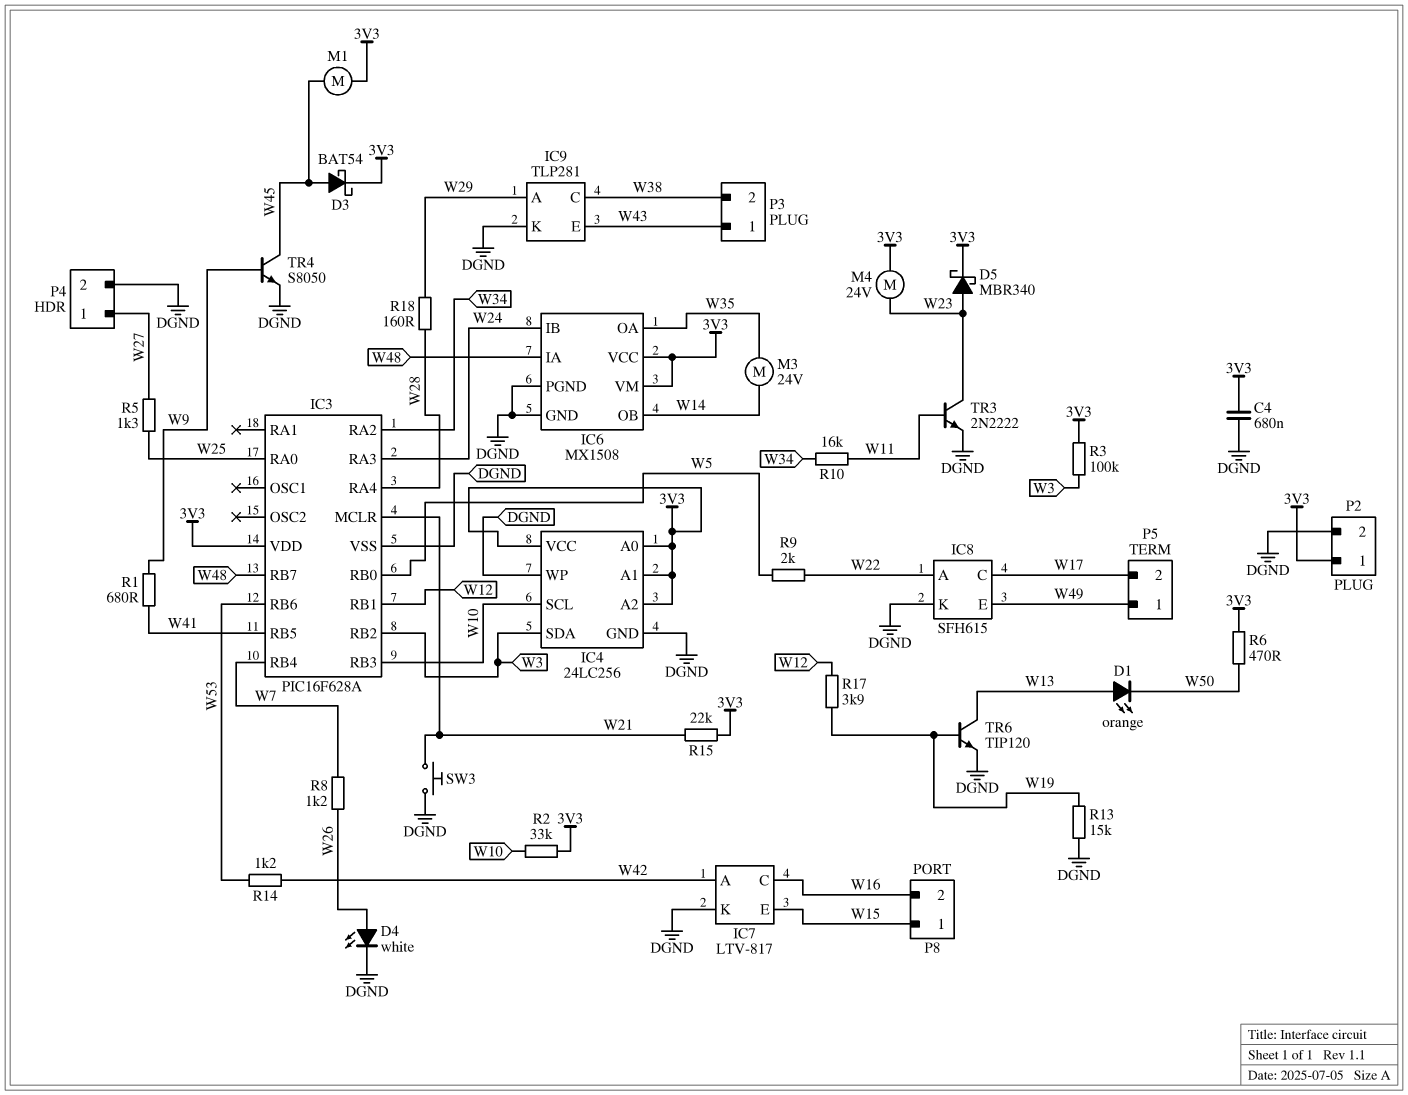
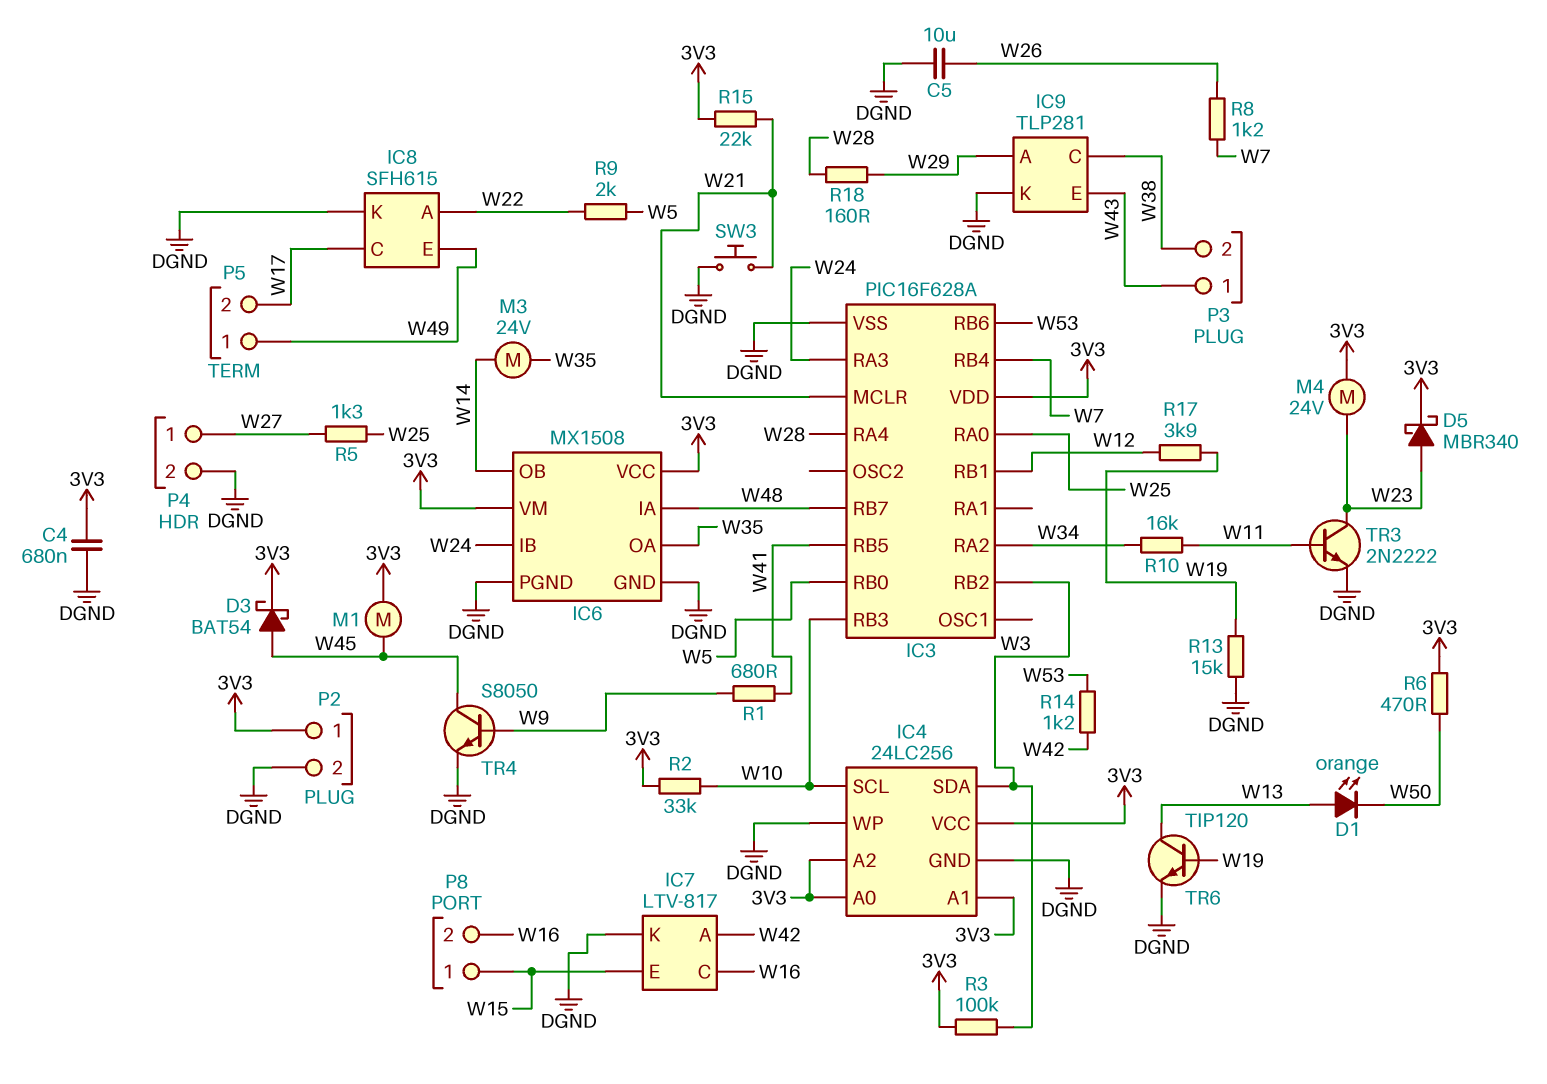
C5: none -> 10uF (DGND, W26)
D4: LED white (A W26, K DGND) -> none

